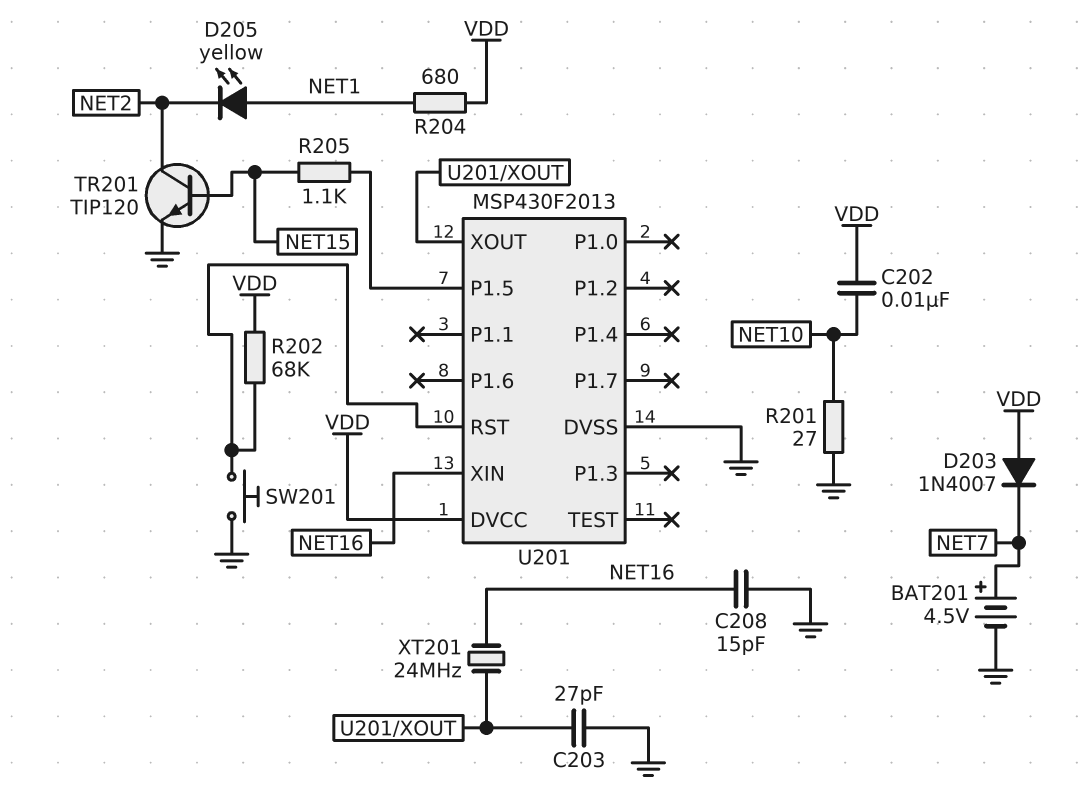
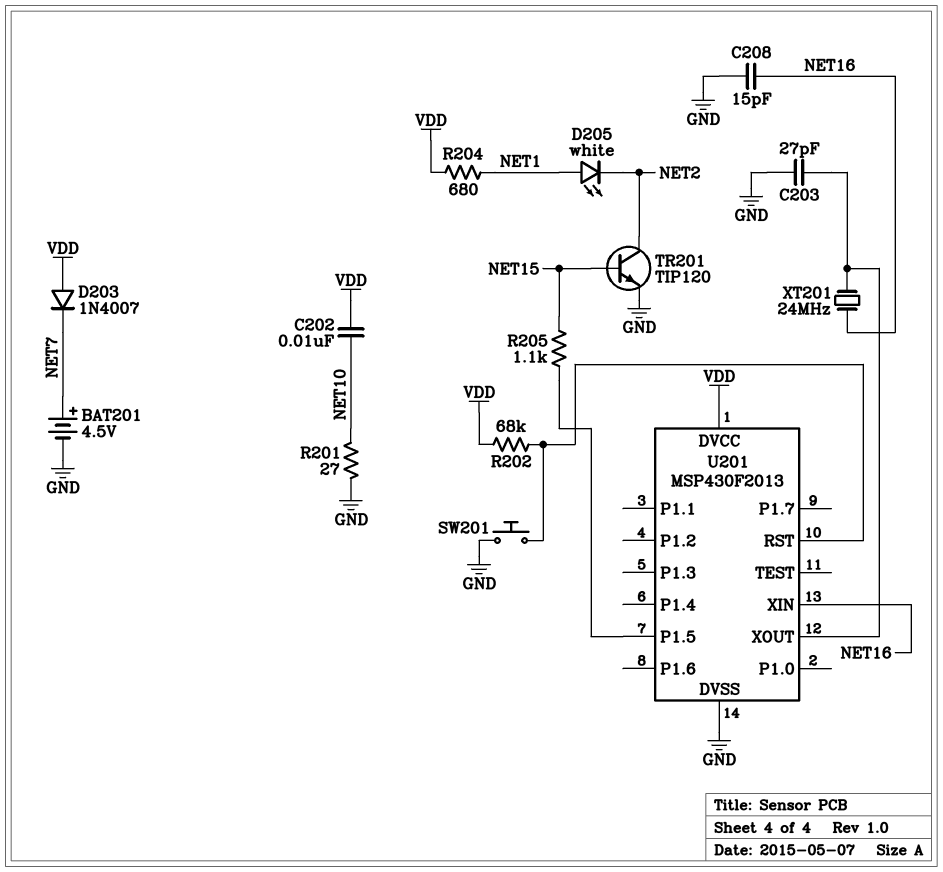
D205: LED yellow (A NET1, K NET2) -> LED white (A NET1, K NET2)

